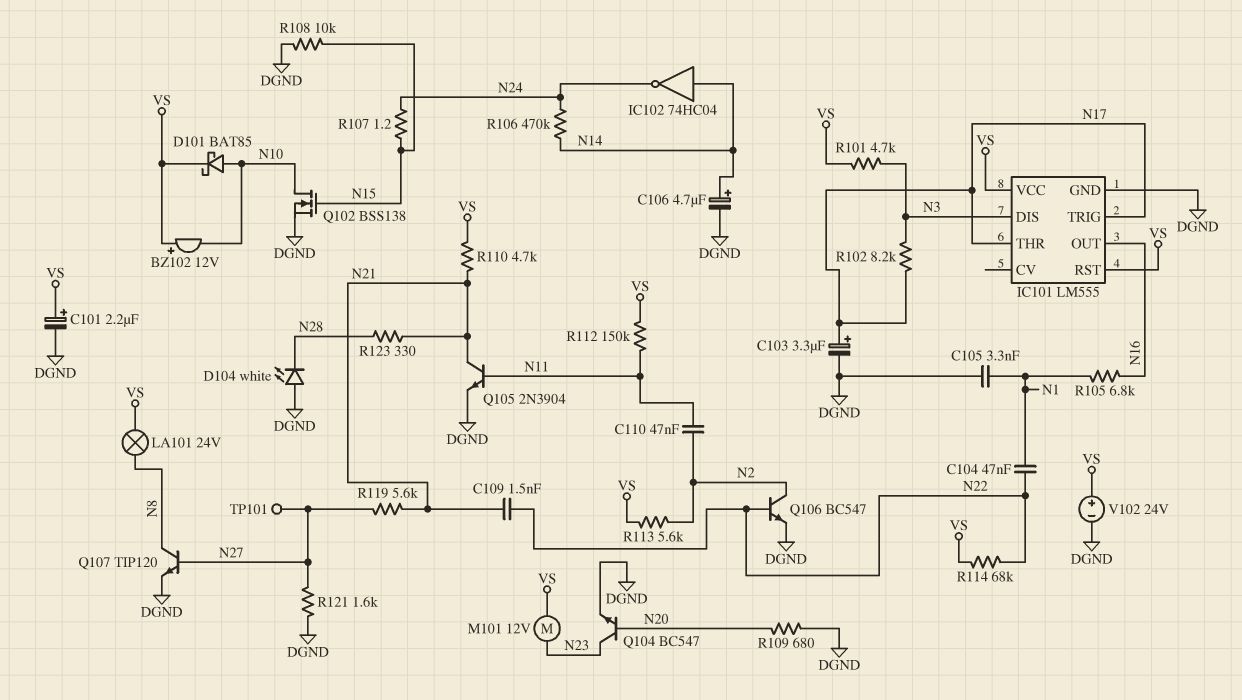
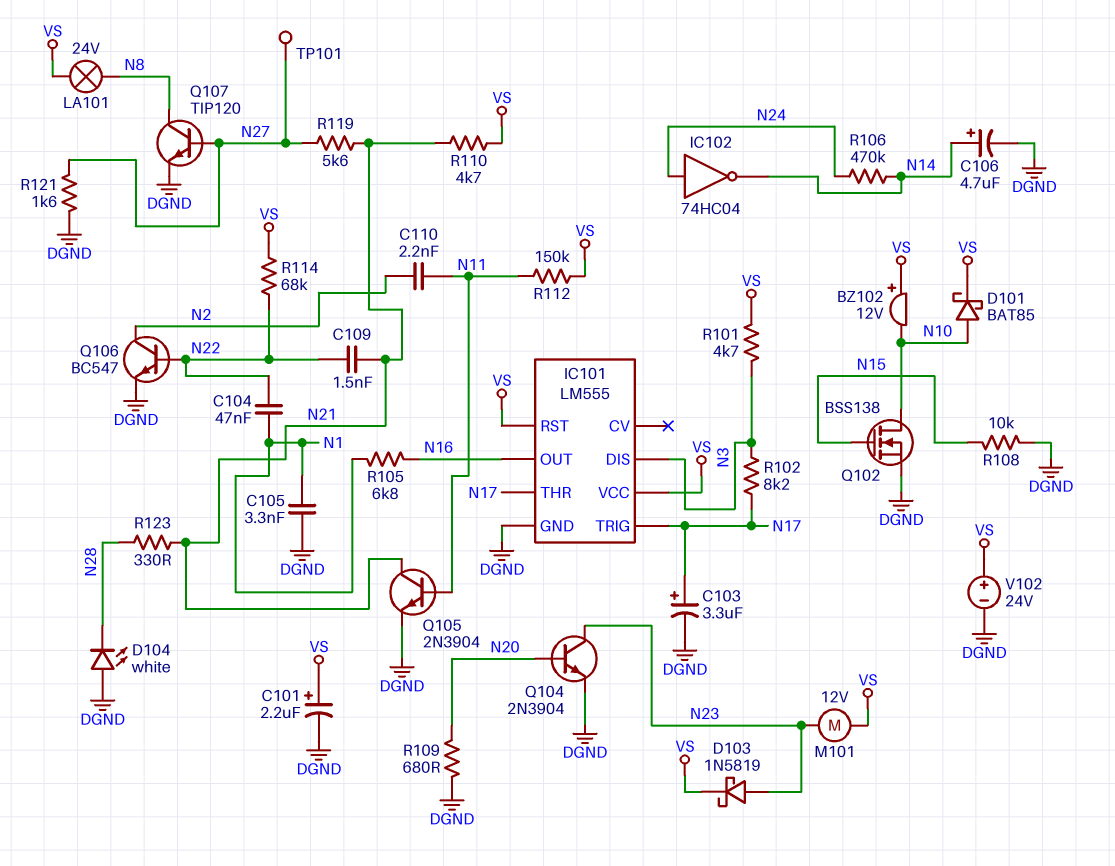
C110: 47nF (N2, N11) -> 2.2nF (N2, N11)
D103: none -> schottky 1N5819 (A N23, K VS)
IC102: NOT 74HC04 (in N14, out N24) -> NOT 74HC04 (in N24, out N14)
Q104: NPN BC547 (B N20, C N23, E DGND) -> NPN 2N3904 (B N20, C N23, E DGND)
R107: 1.2 (N15, N24) -> none
R113: 5.6k (N2, VS) -> none

